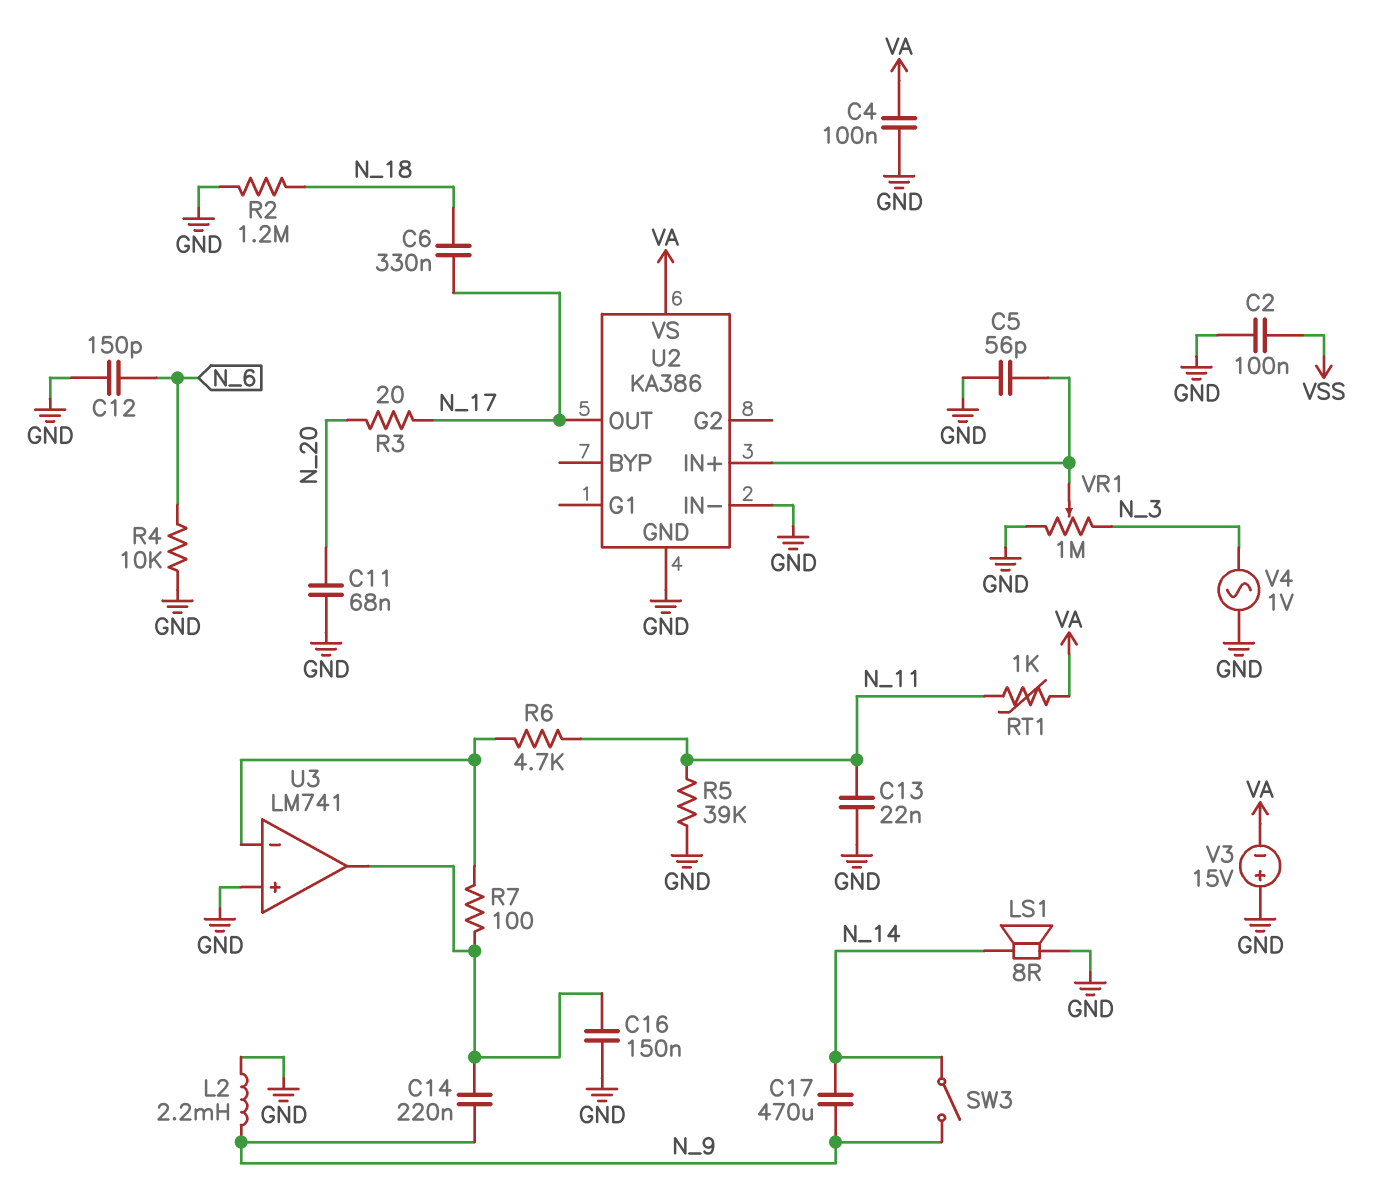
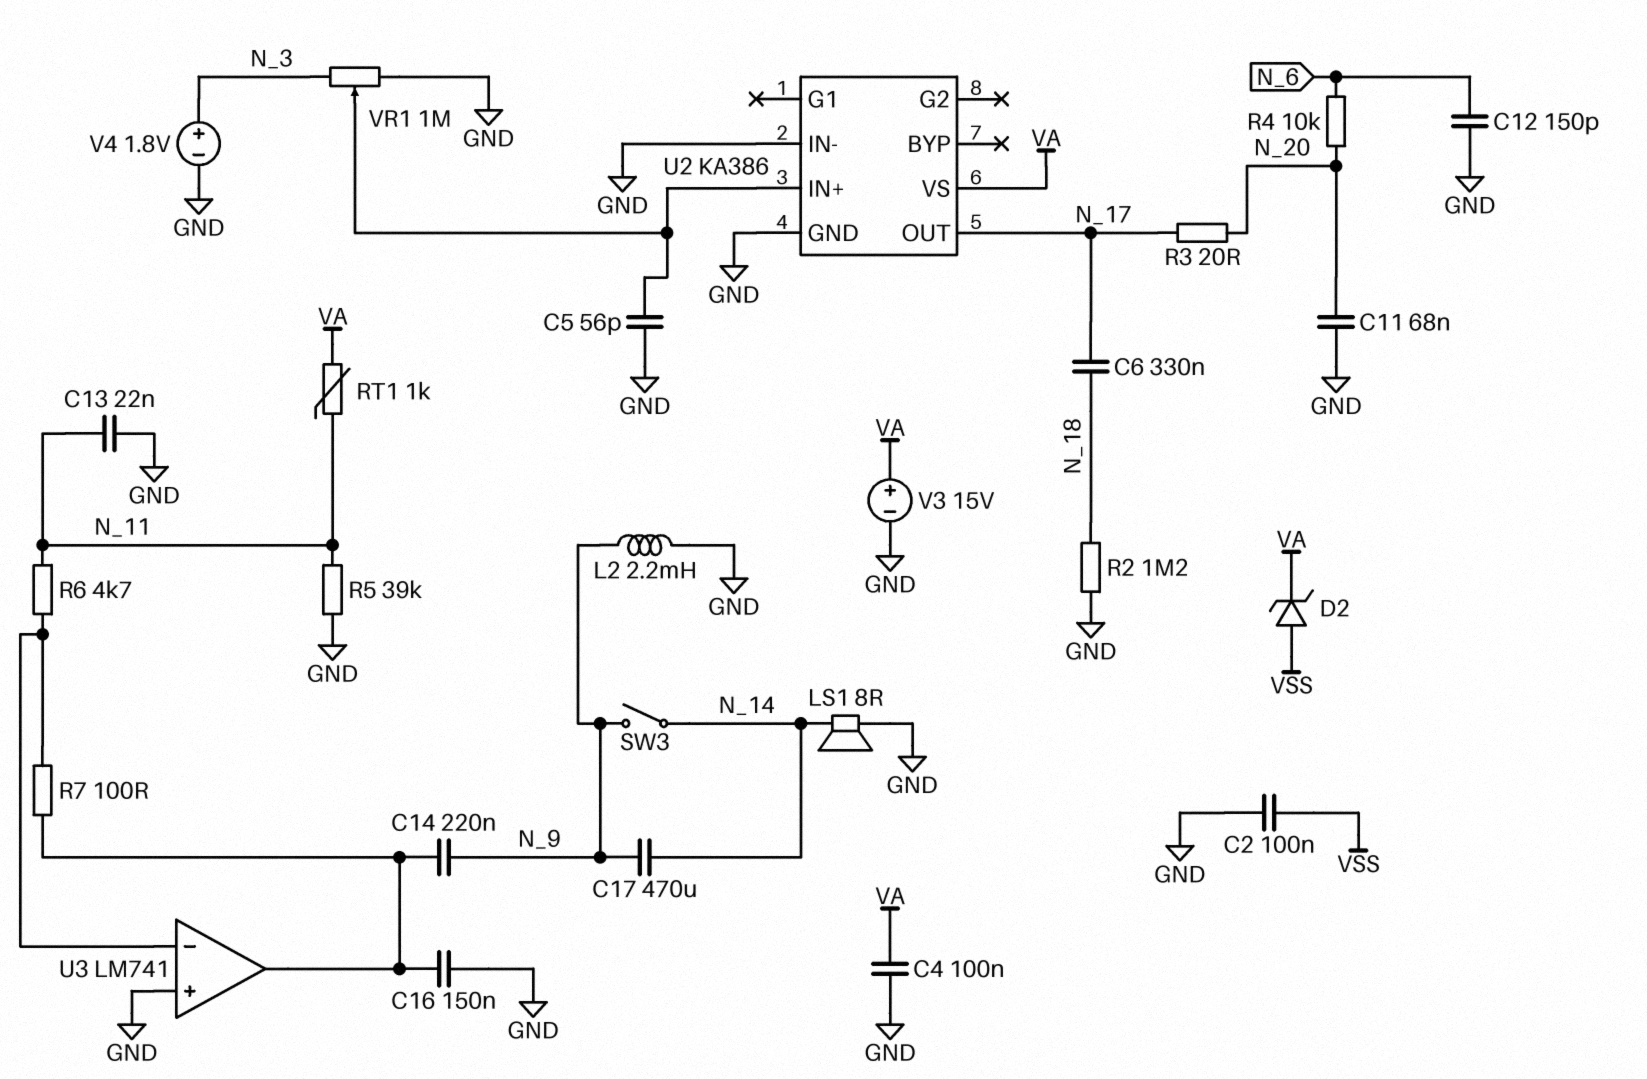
D2: none -> zener (A VSS, K VA)
R4: 10k (GND, N_6) -> 10k (N_6, N_20)
V3: 15V (plus GND, minus VA) -> 15V (plus VA, minus GND)
V4: AC 1V (GND, N_3) -> 1.8V (plus N_3, minus GND)

